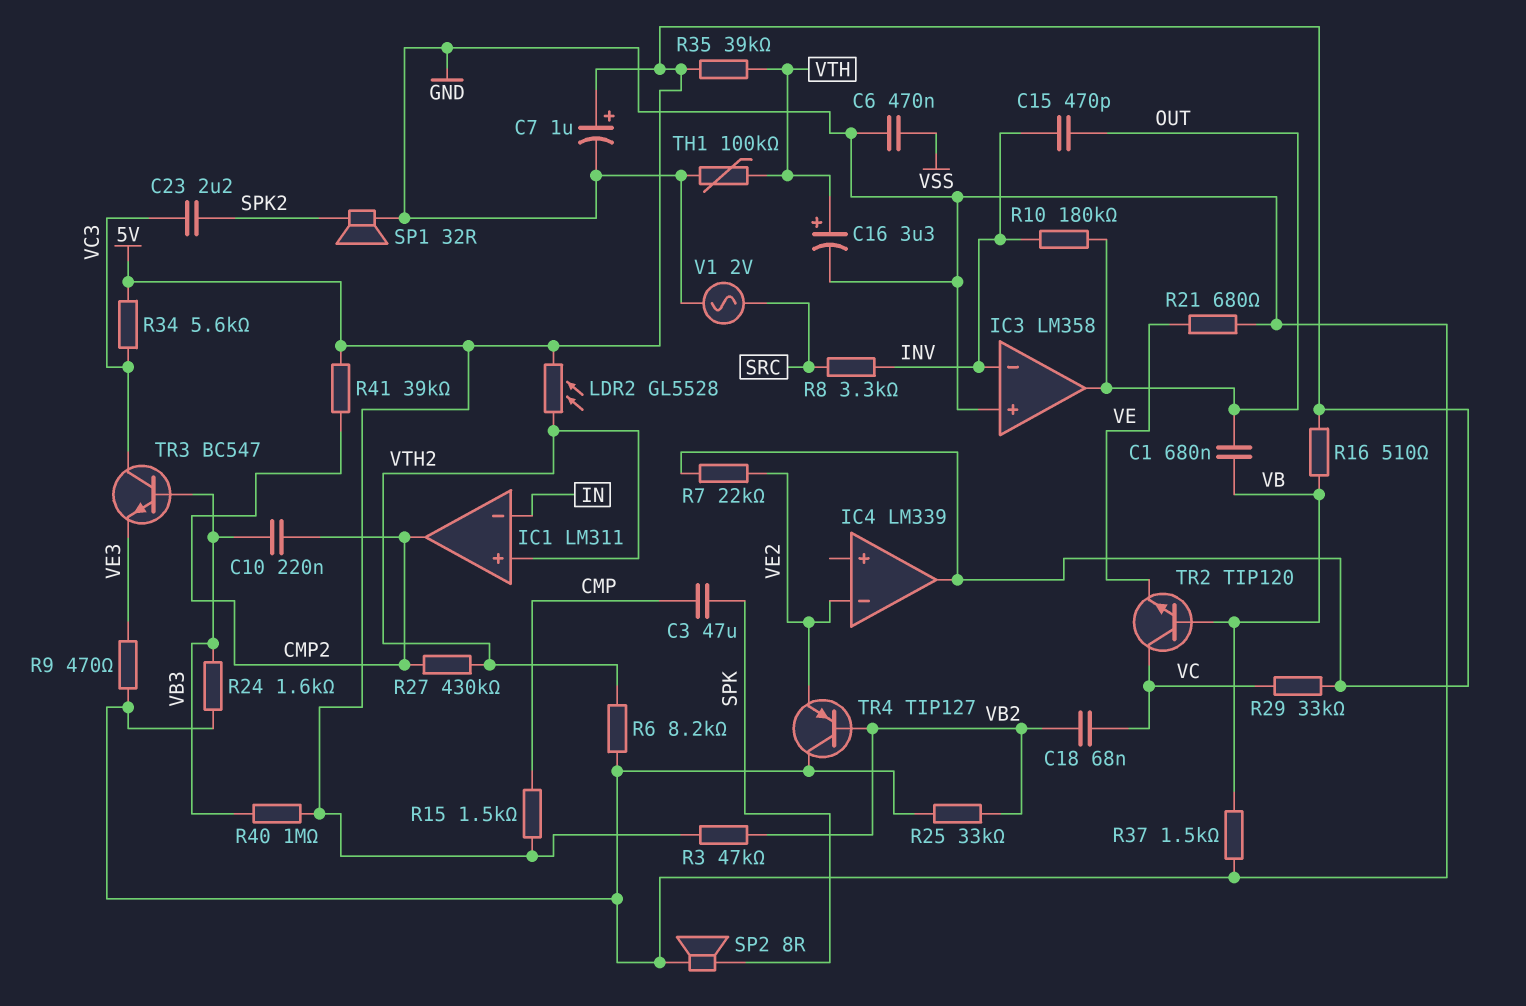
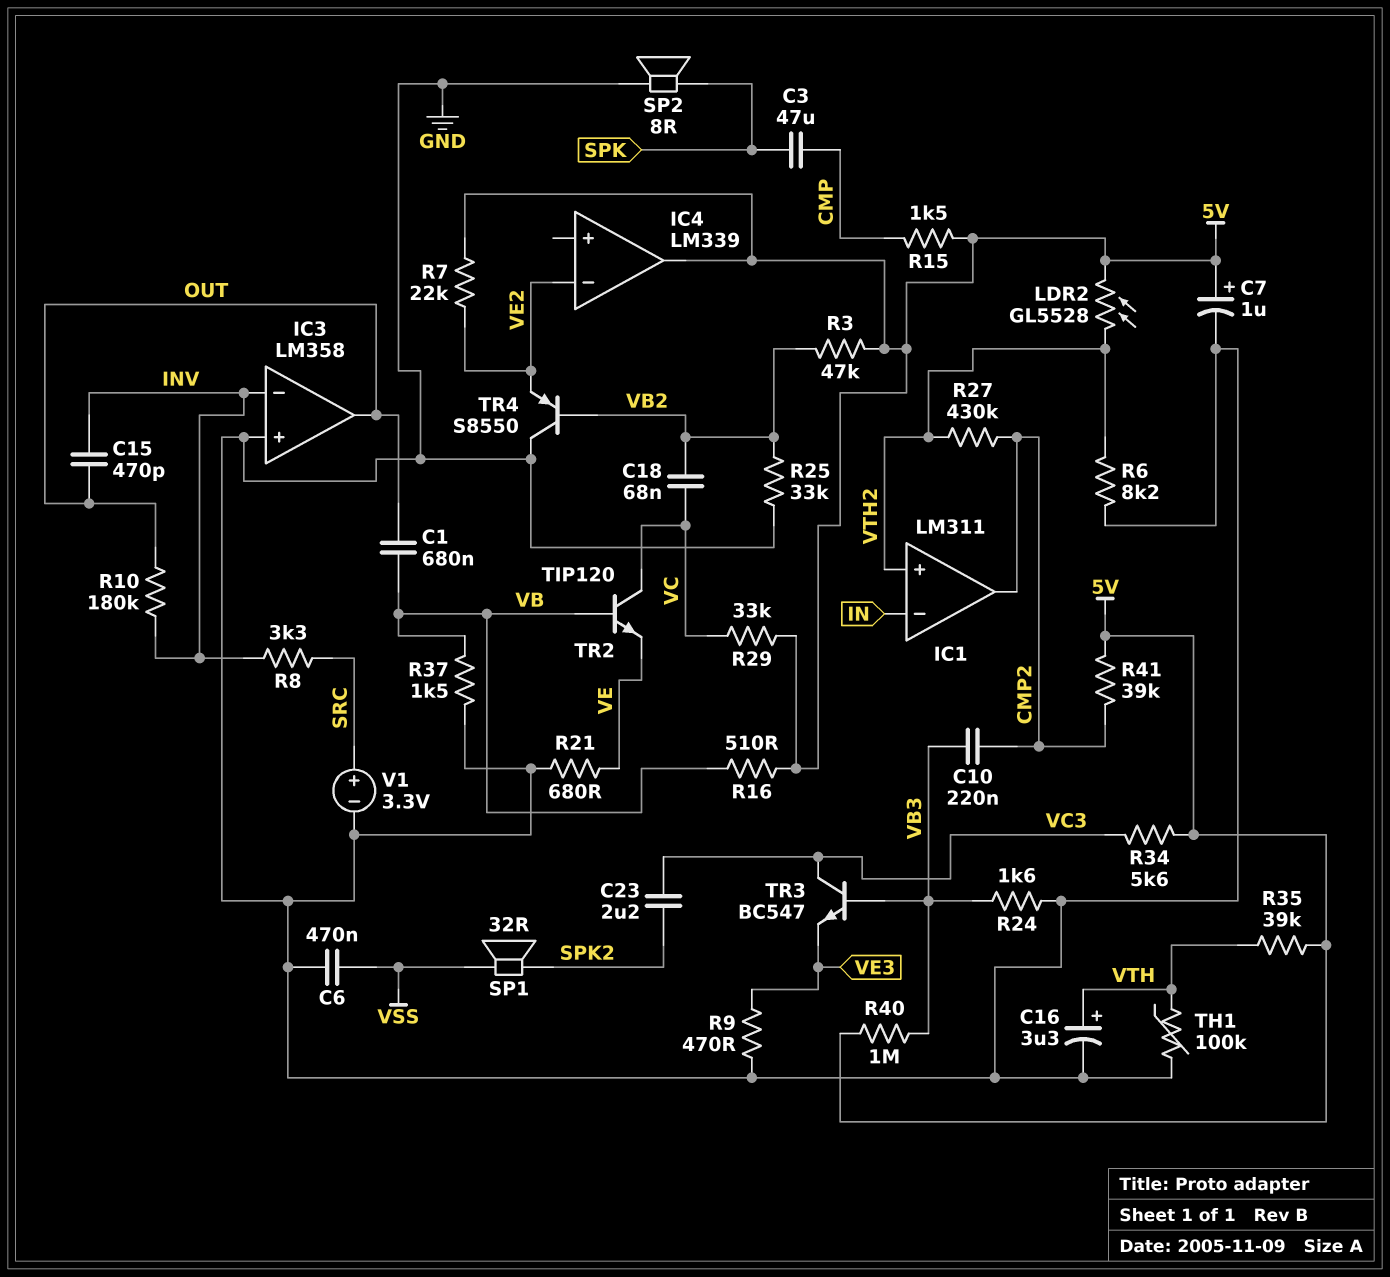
SP1: speaker 32R (GND, SPK2) -> speaker 32R (SPK2, VSS)
TR4: PNP TIP127 (B VB2, C GND, E VE2) -> PNP S8550 (B VB2, C GND, E VE2)
V1: AC 2V (GND, SRC) -> 3.3V (plus SRC, minus GND)

